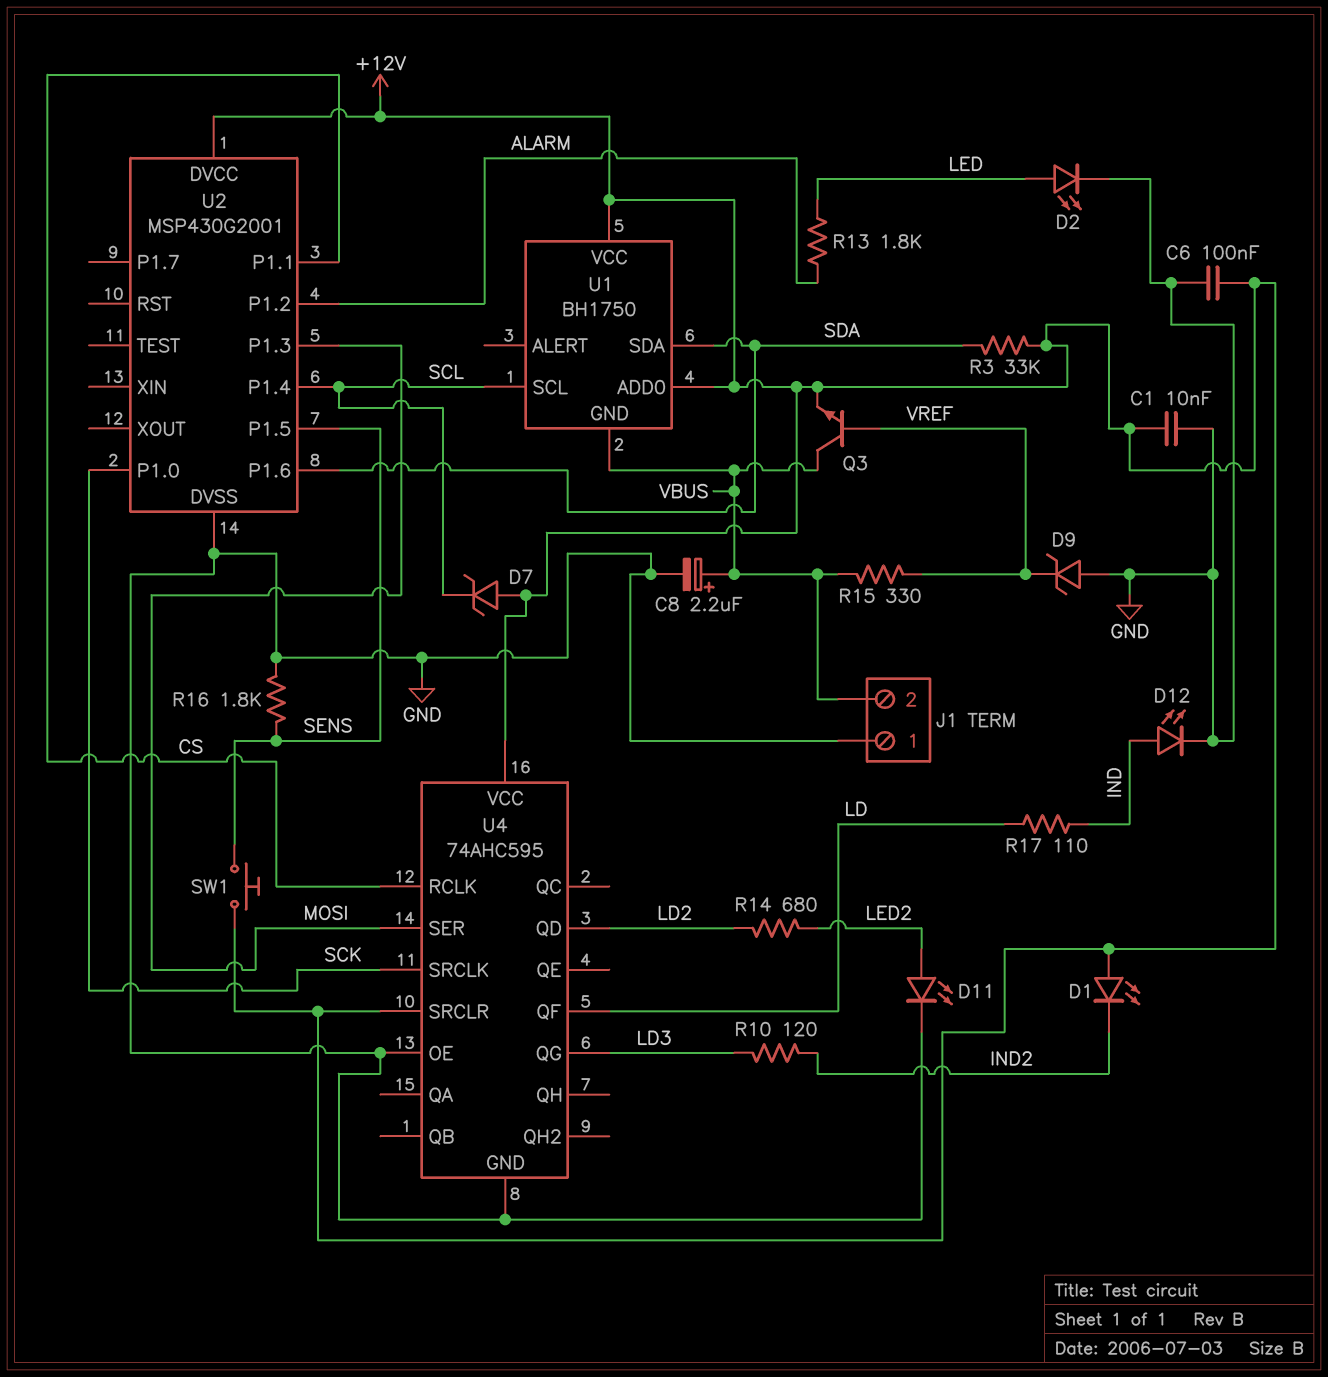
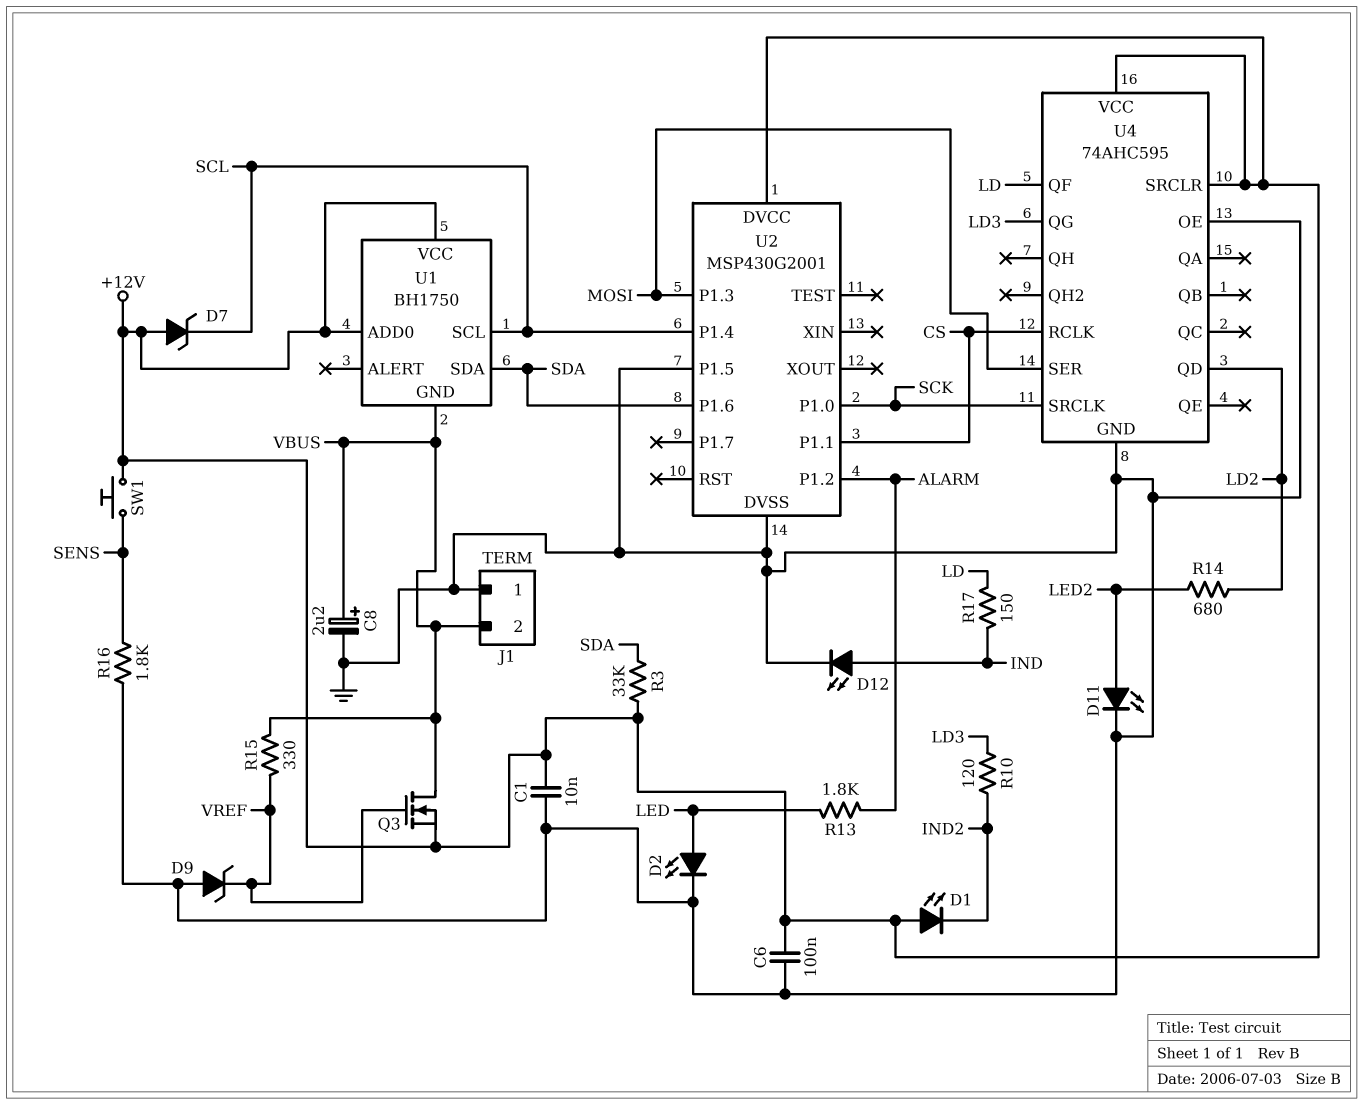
Q3: NPN (B VREF, C VBUS, E +12V) -> NMOS (G VREF, D VBUS, S +12V)
R17: 110 (IND, LD) -> 150 (IND, LD)
U2 pin P1.5: SENS -> GND

